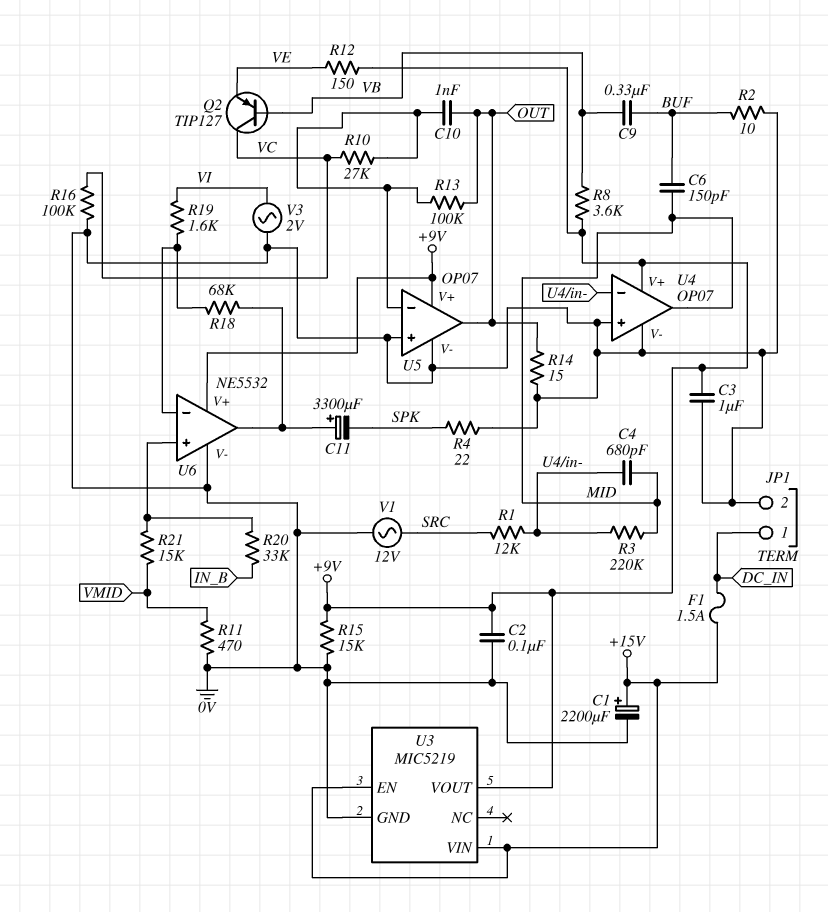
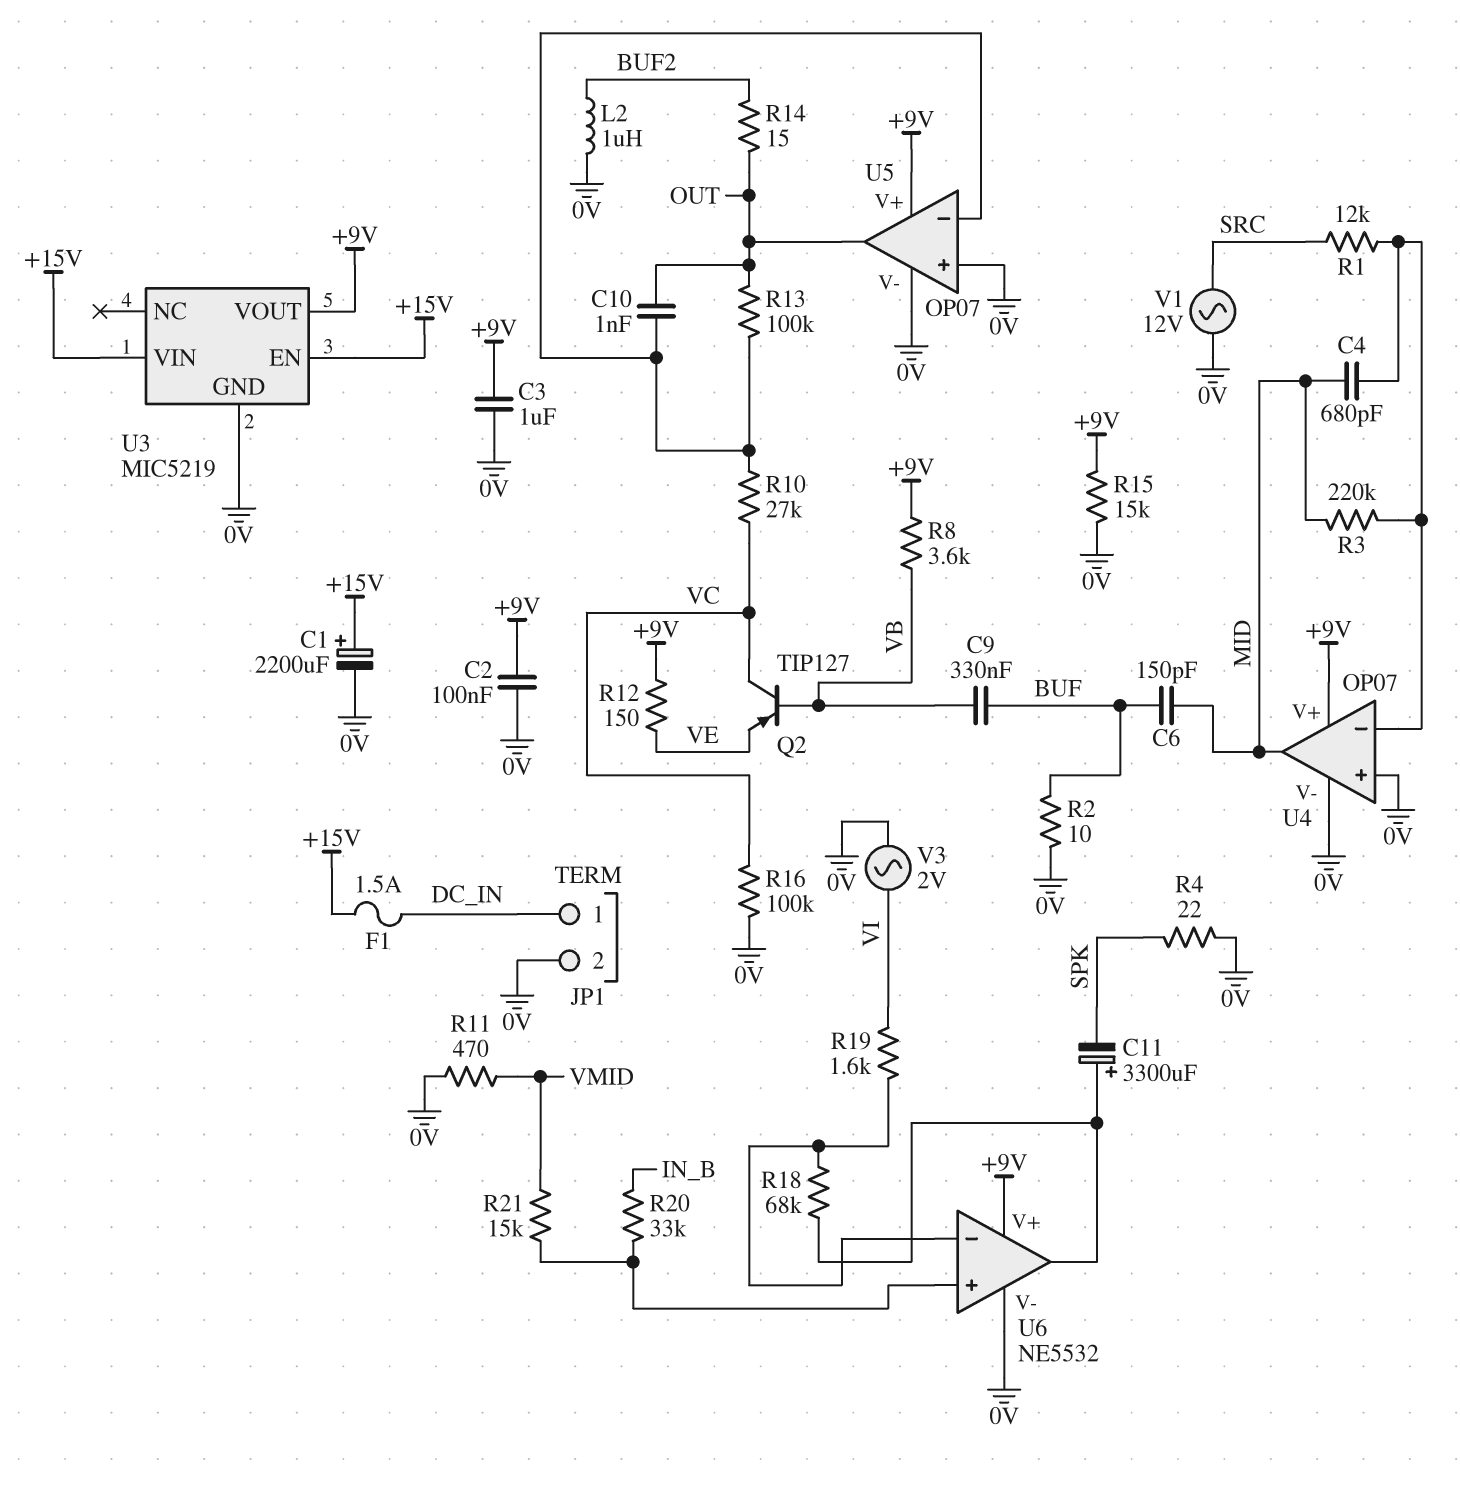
L2: none -> 1uH (0V, BUF2)
R14: 15 (0V, OUT) -> 15 (BUF2, OUT)

